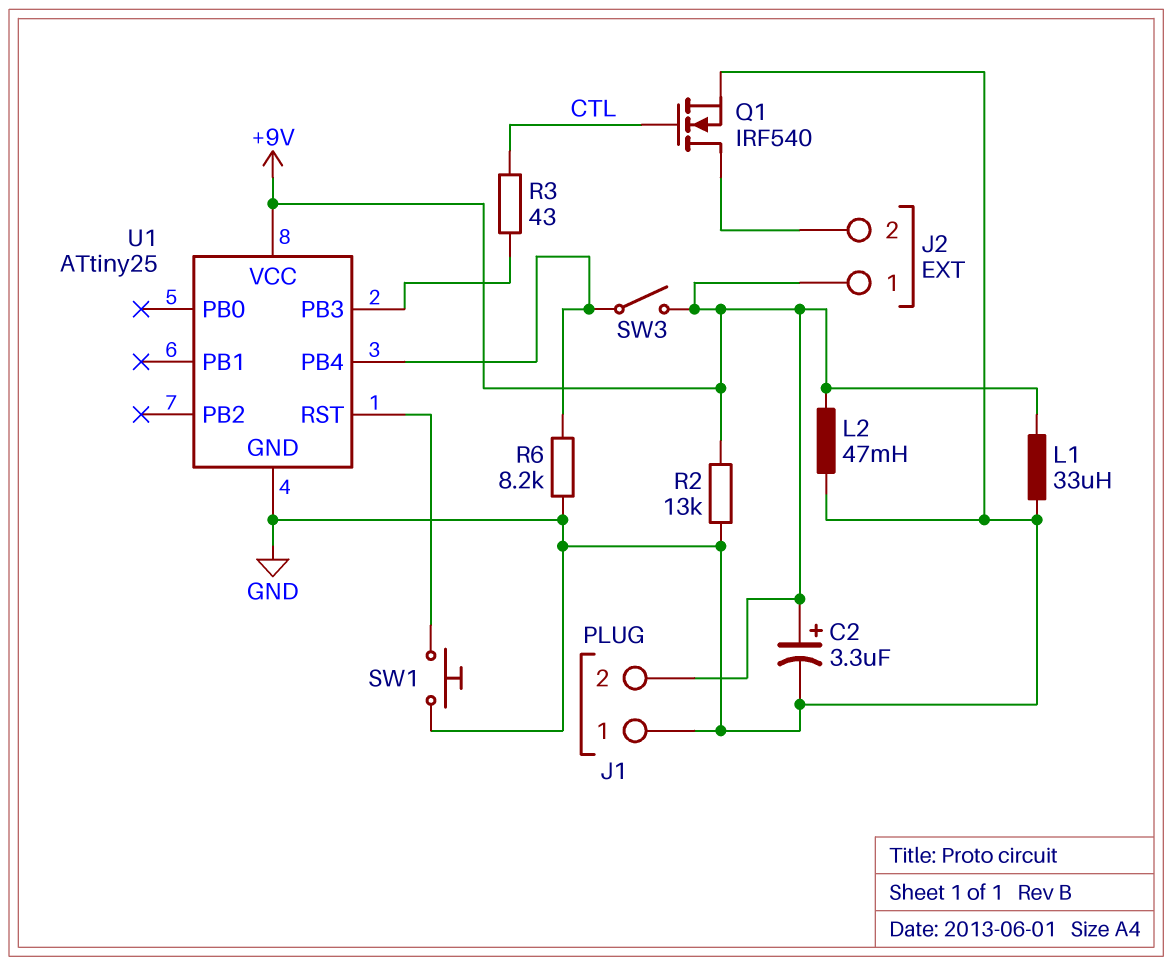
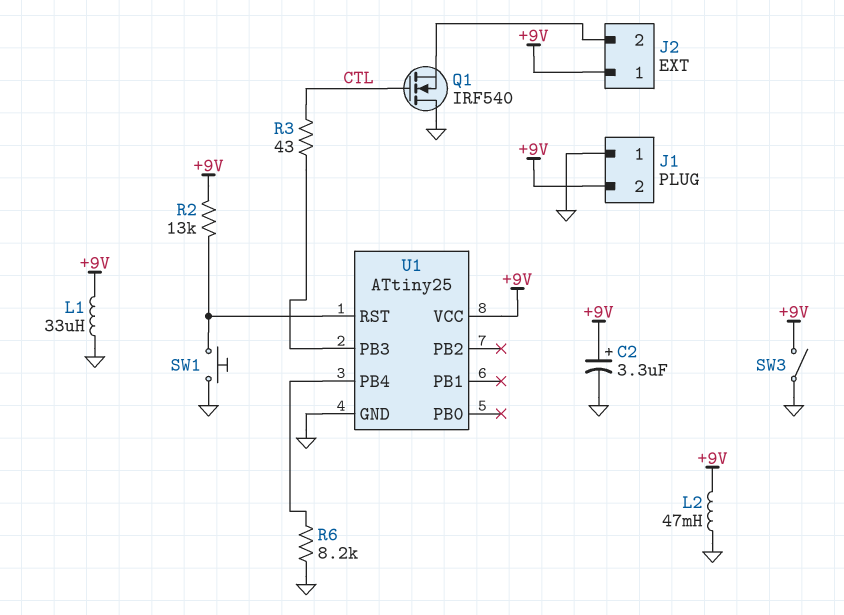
Q1: NMOS IRF540 (G CTL, D J2/2, S GND) -> NMOS IRF540 (G CTL, D GND, S J2/2)
R2: 13k (+9V, GND) -> 13k (+9V, U1/RST)
SW3: switch (+9V, U1/PB4) -> switch (+9V, GND)

